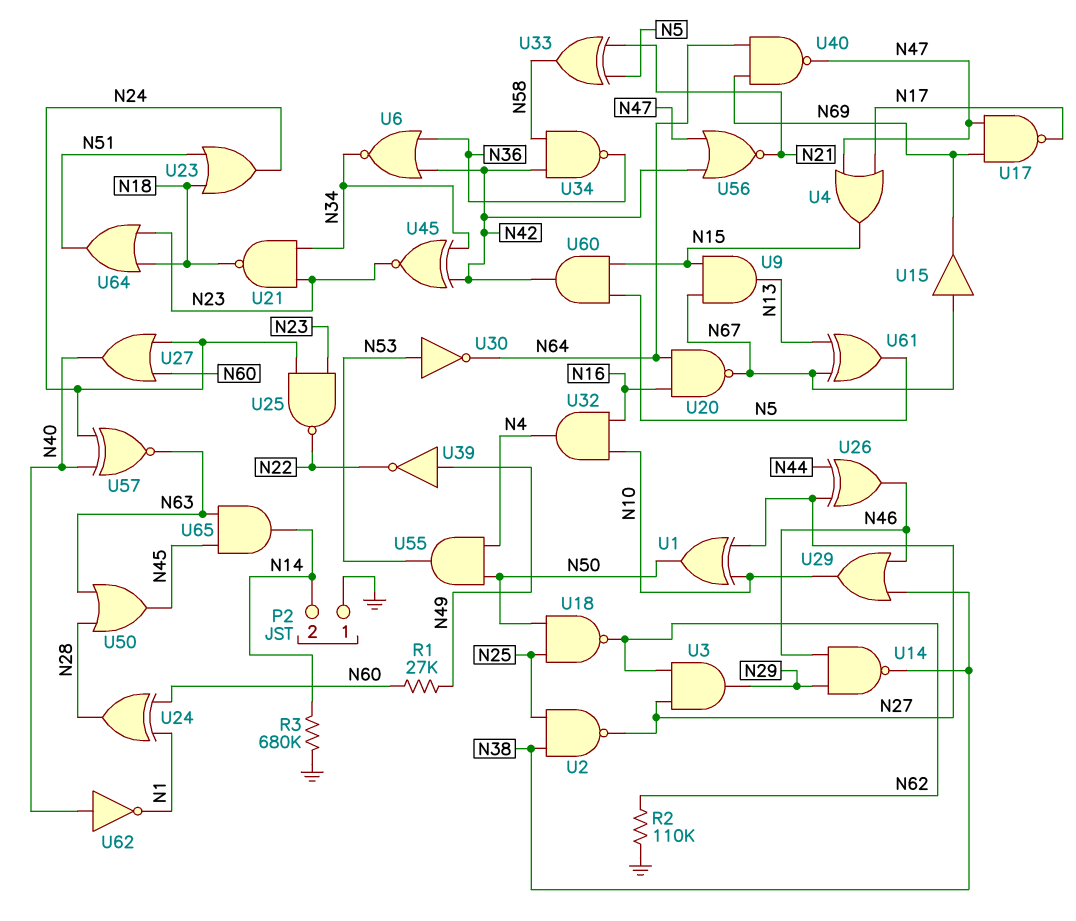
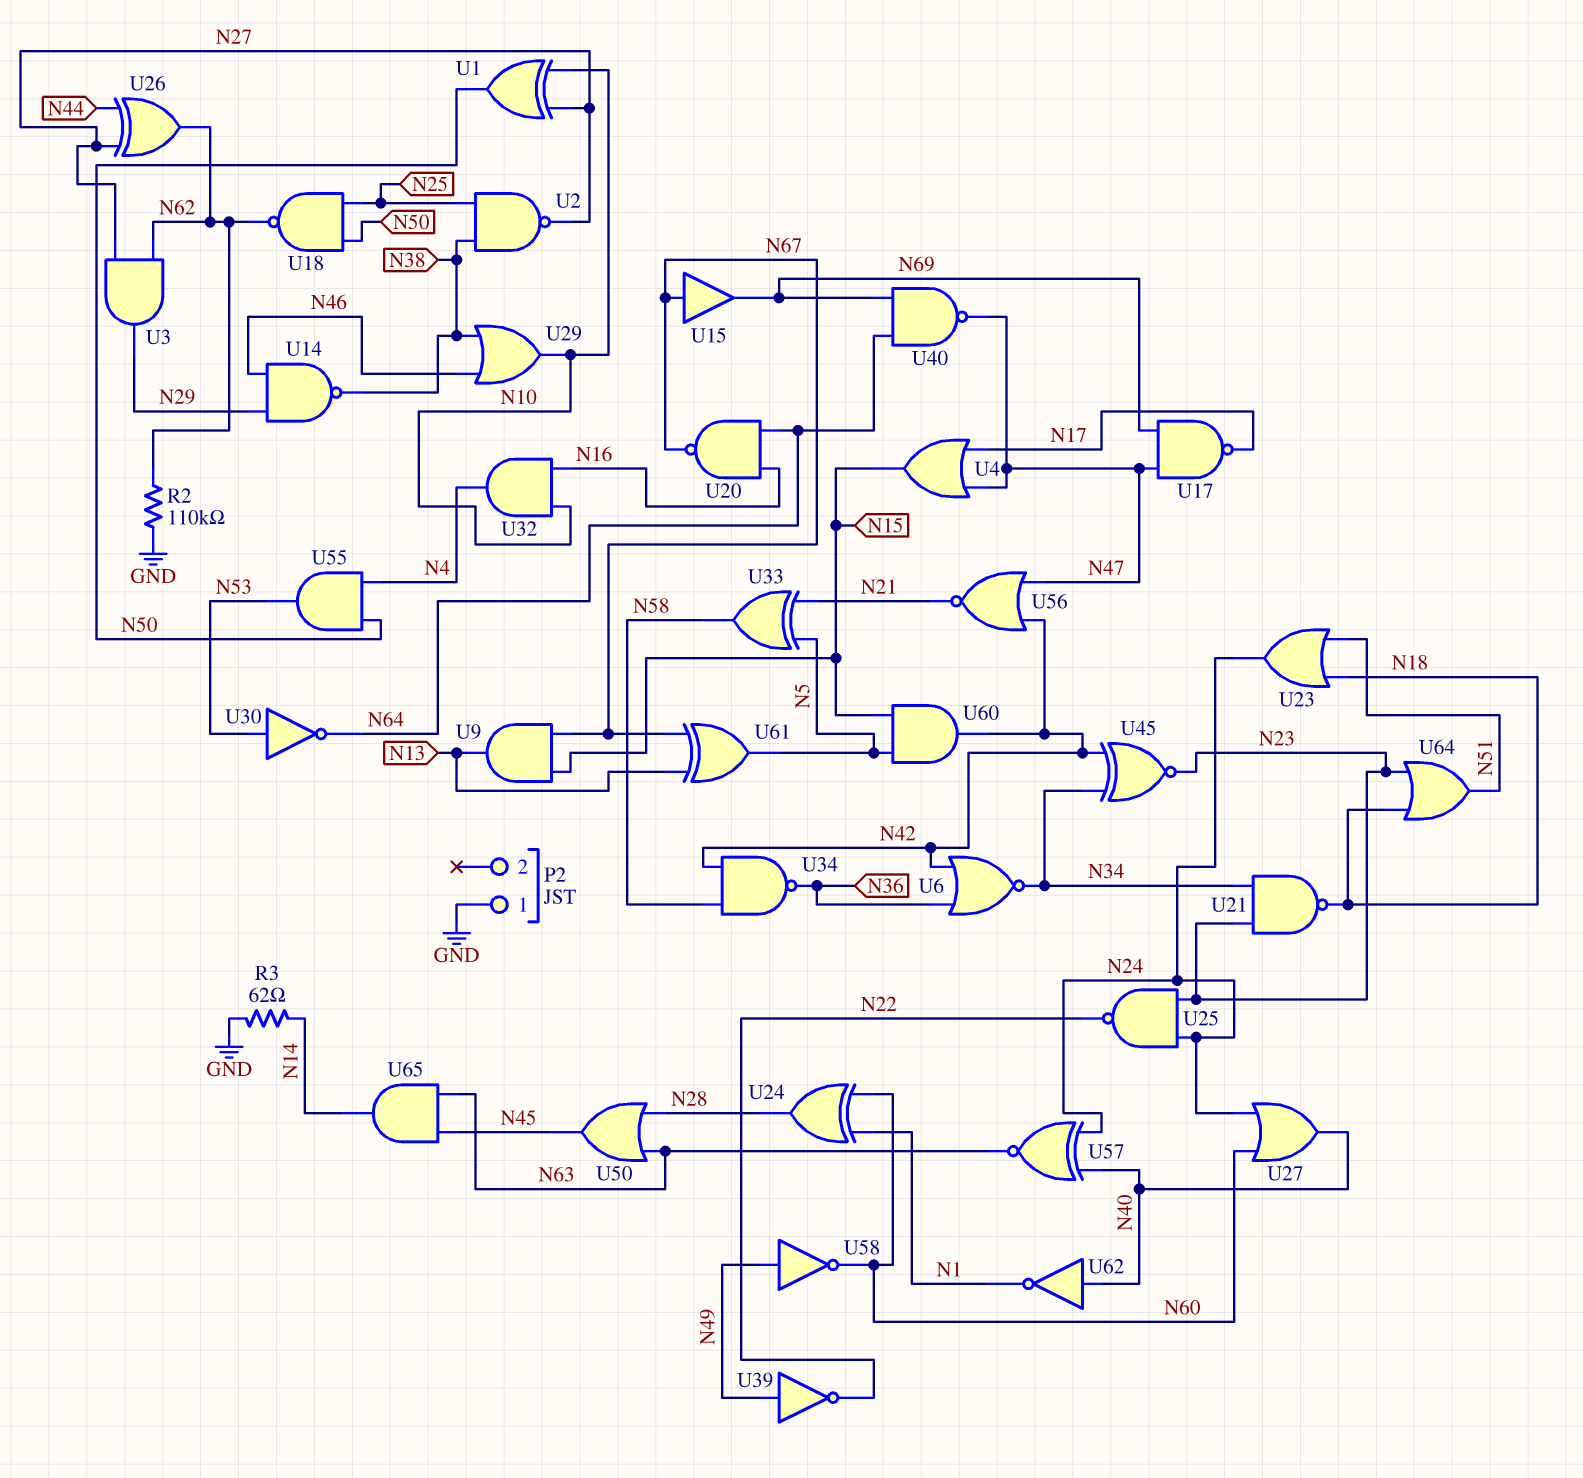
P2 pin 2: N14 -> none
R1: 27k (N49, N60) -> none
R3: 680k (GND, N14) -> 62 (GND, N14)
U26: XOR (in N27, in N44, out N46) -> XOR (in N27, in N44, out N62)
U58: none -> NOT (in N49, out N60)

